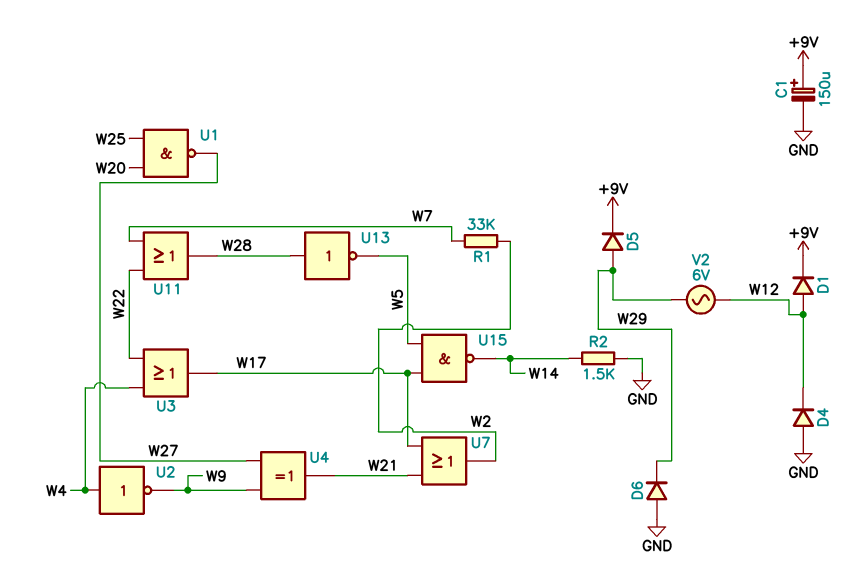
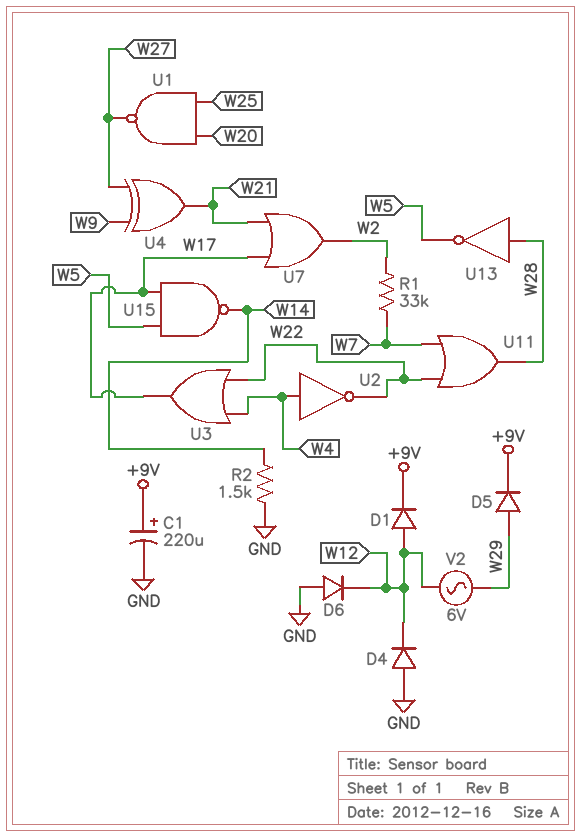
C1: 150uF (plus +9V, minus GND) -> 220uF (plus +9V, minus GND)
D6: diode (A GND, K W29) -> diode (A GND, K W12)
U2: NOT (in W4, out W9) -> NOT (in W4, out W22)

